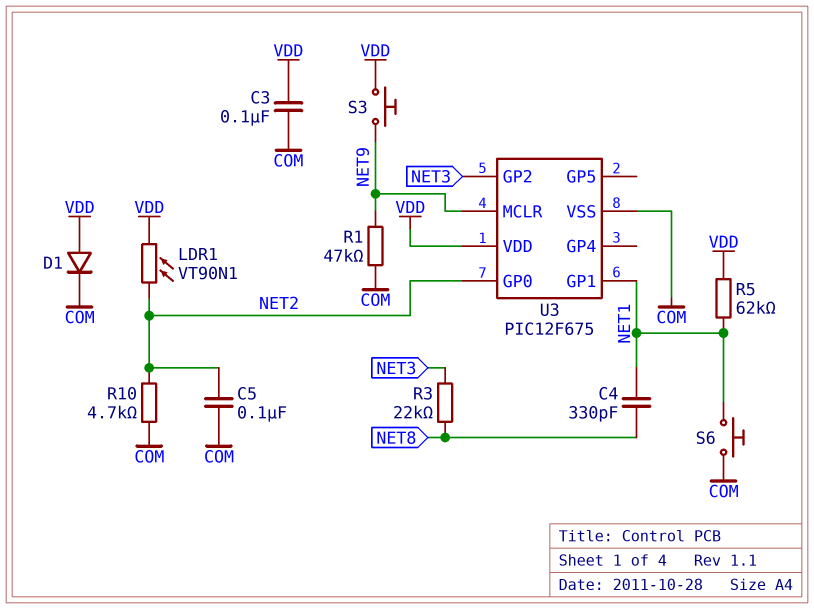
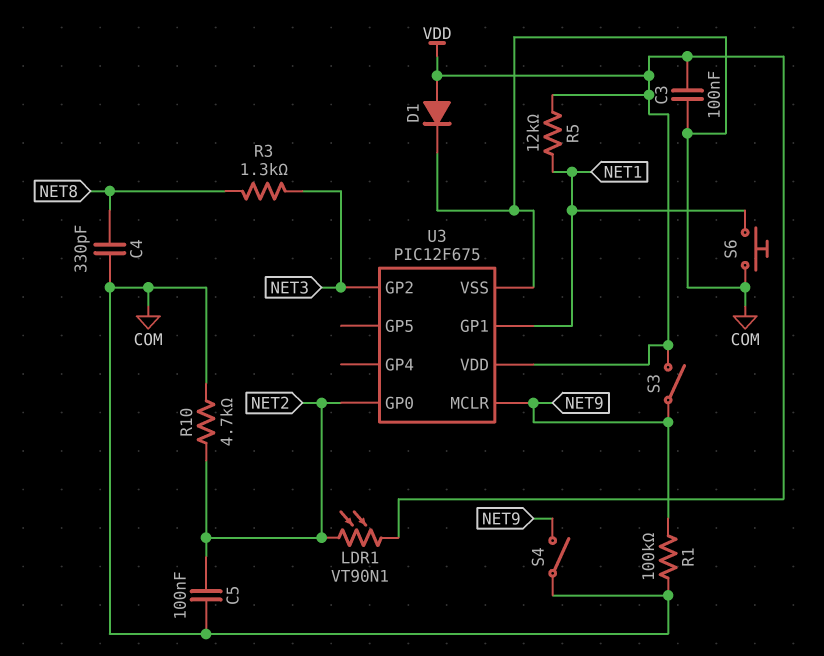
C4: 330pF (NET1, NET8) -> 330pF (COM, NET8)
R1: 47k (COM, NET9) -> 100k (COM, NET9)
R3: 22k (NET3, NET8) -> 1.3k (NET3, NET8)
R5: 62k (NET1, VDD) -> 12k (NET1, VDD)
S3: button (NET9, VDD) -> switch (NET9, VDD)
S4: none -> switch (COM, NET9)

